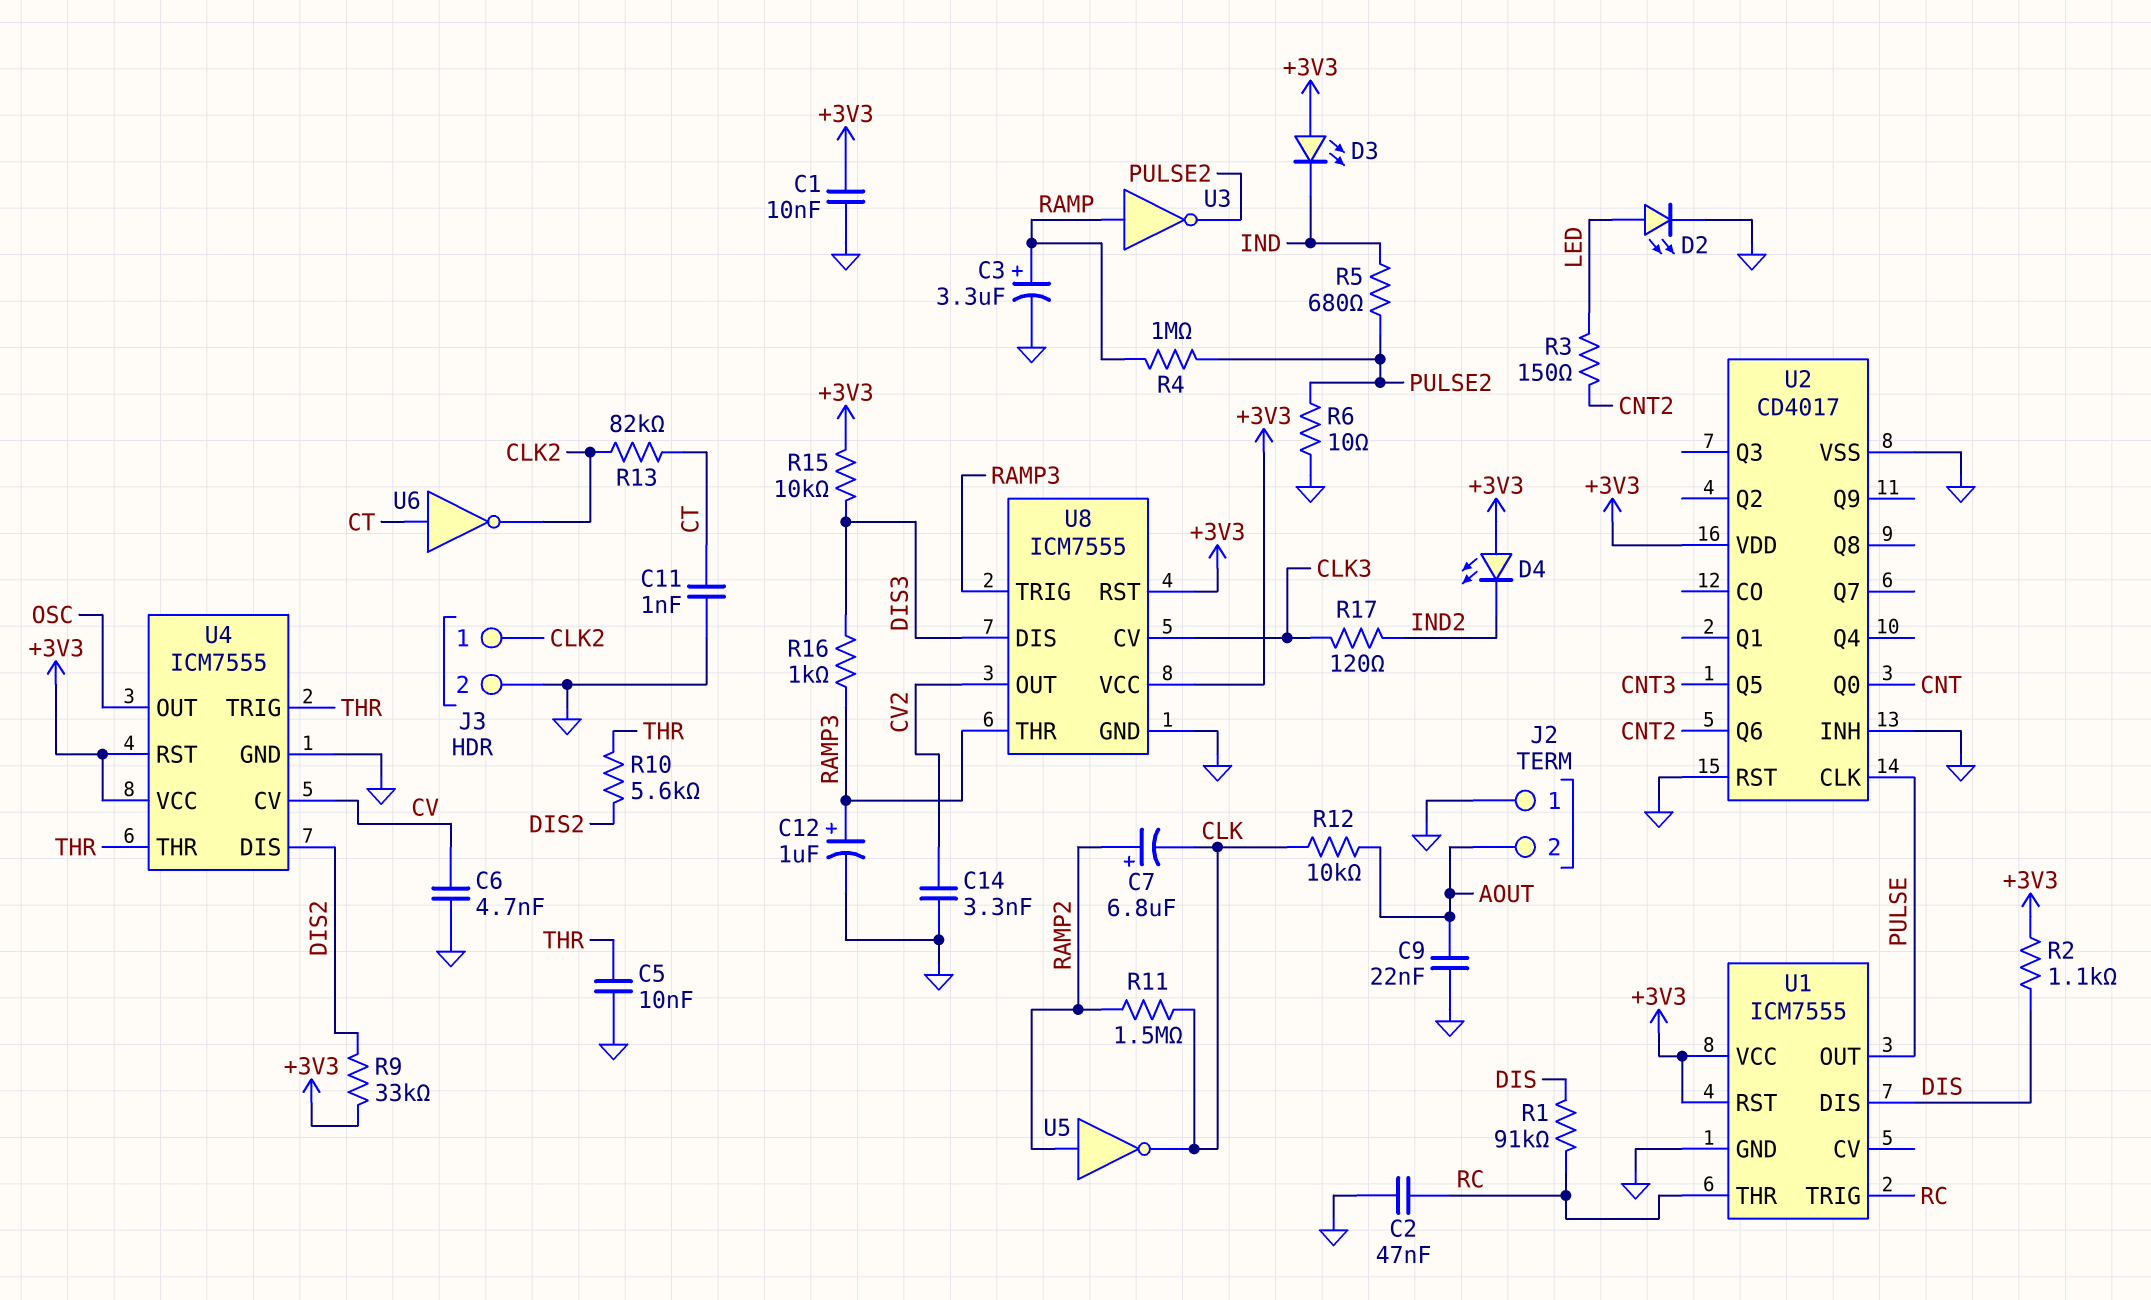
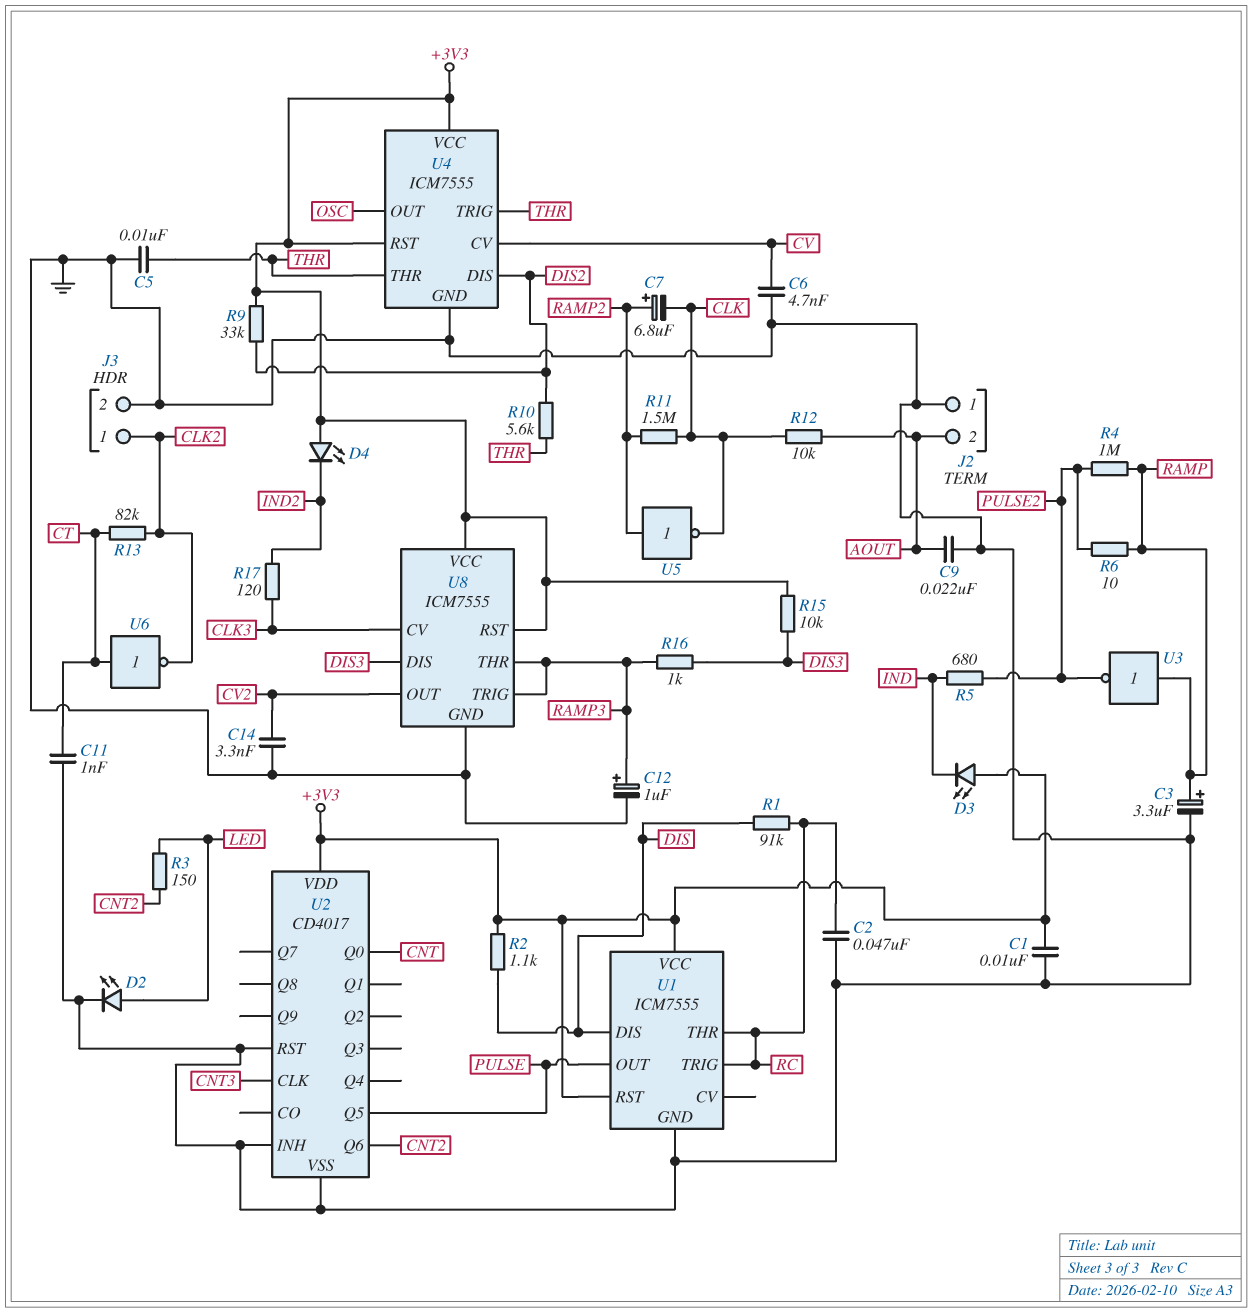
R6: 10 (GND, PULSE2) -> 10 (PULSE2, RAMP)
U2 pin CLK: PULSE -> CNT3
U2 pin Q5: CNT3 -> PULSE

